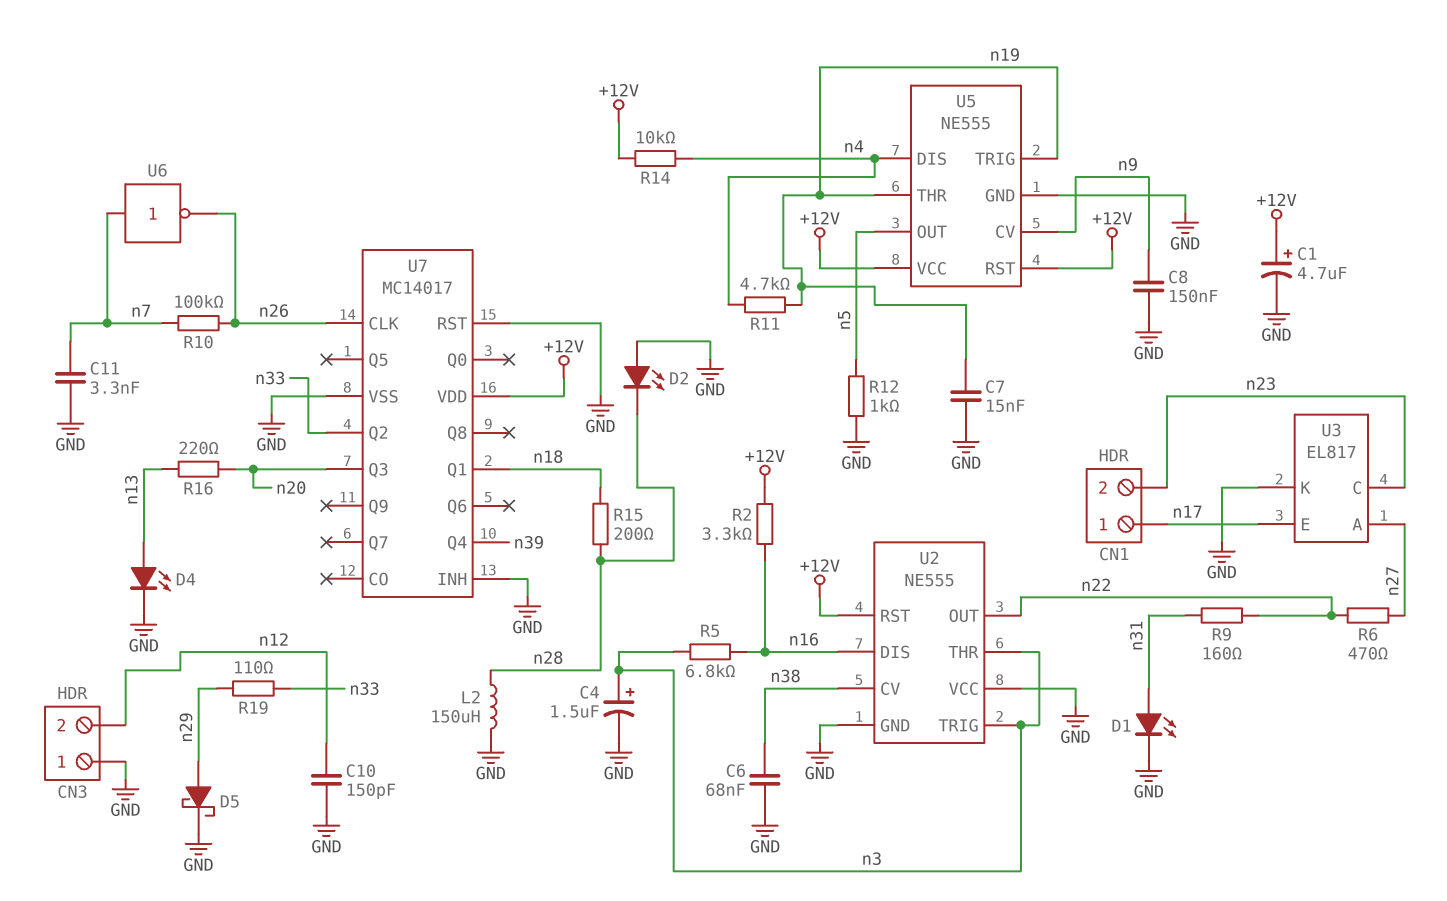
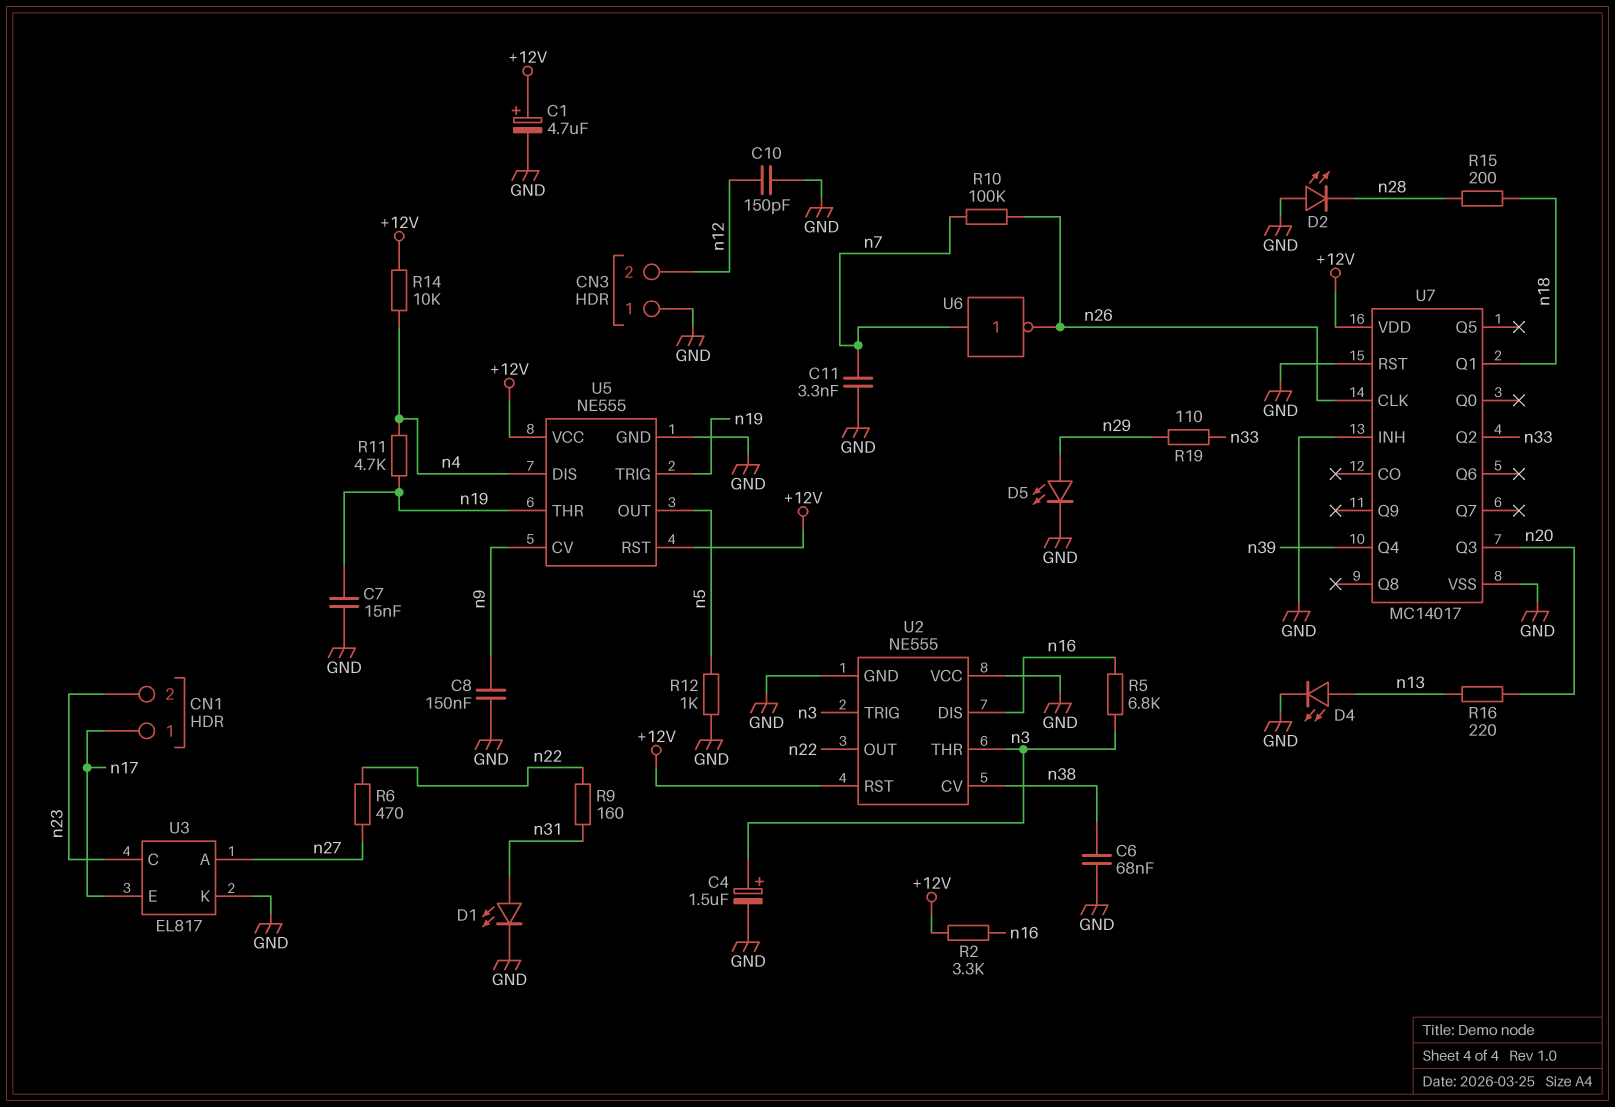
D5: schottky (A n29, K GND) -> LED (A n29, K GND)
L2: 150uH (GND, n28) -> none

